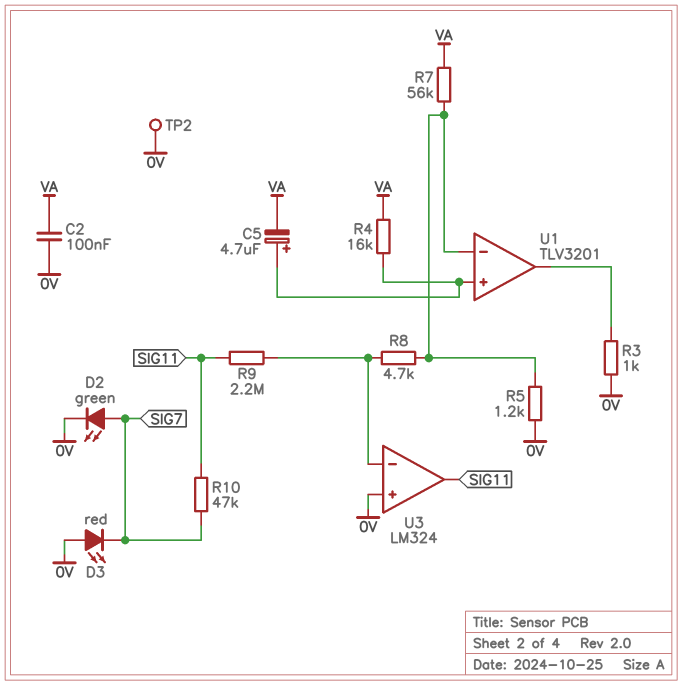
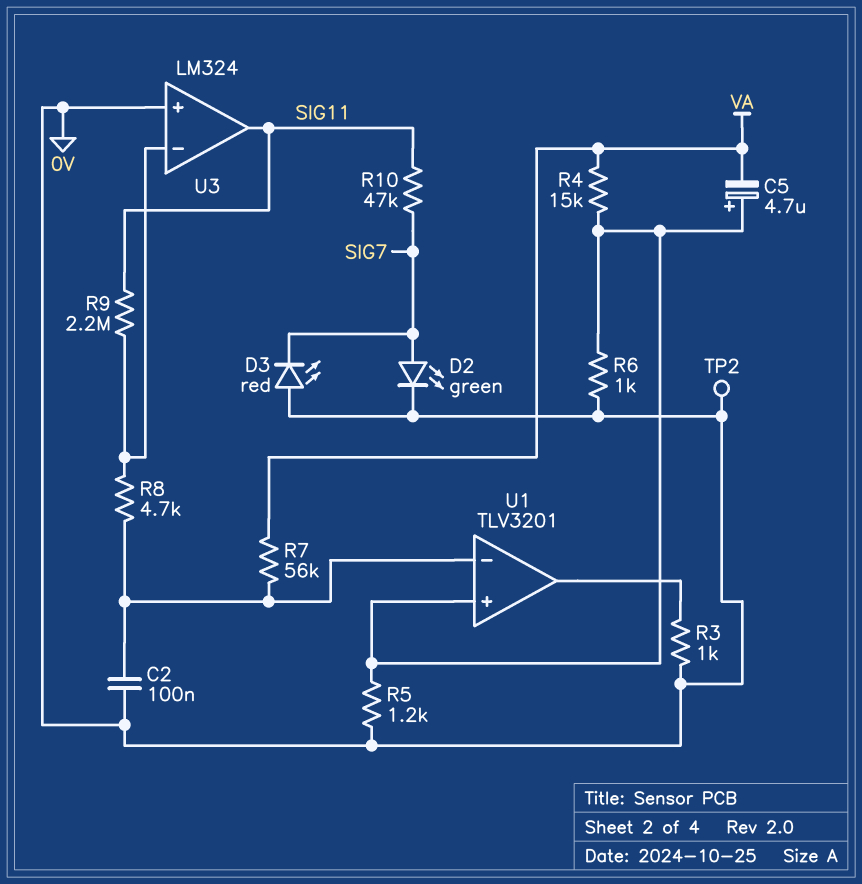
C2: 100nF (0V, VA) -> 100nF (0V, U1/in-)
R4: 16k (U1/in+, VA) -> 15k (U1/in+, VA)
R5: 1.2k (0V, U1/in-) -> 1.2k (0V, U1/in+)
R6: none -> 1k (0V, U1/in+)

